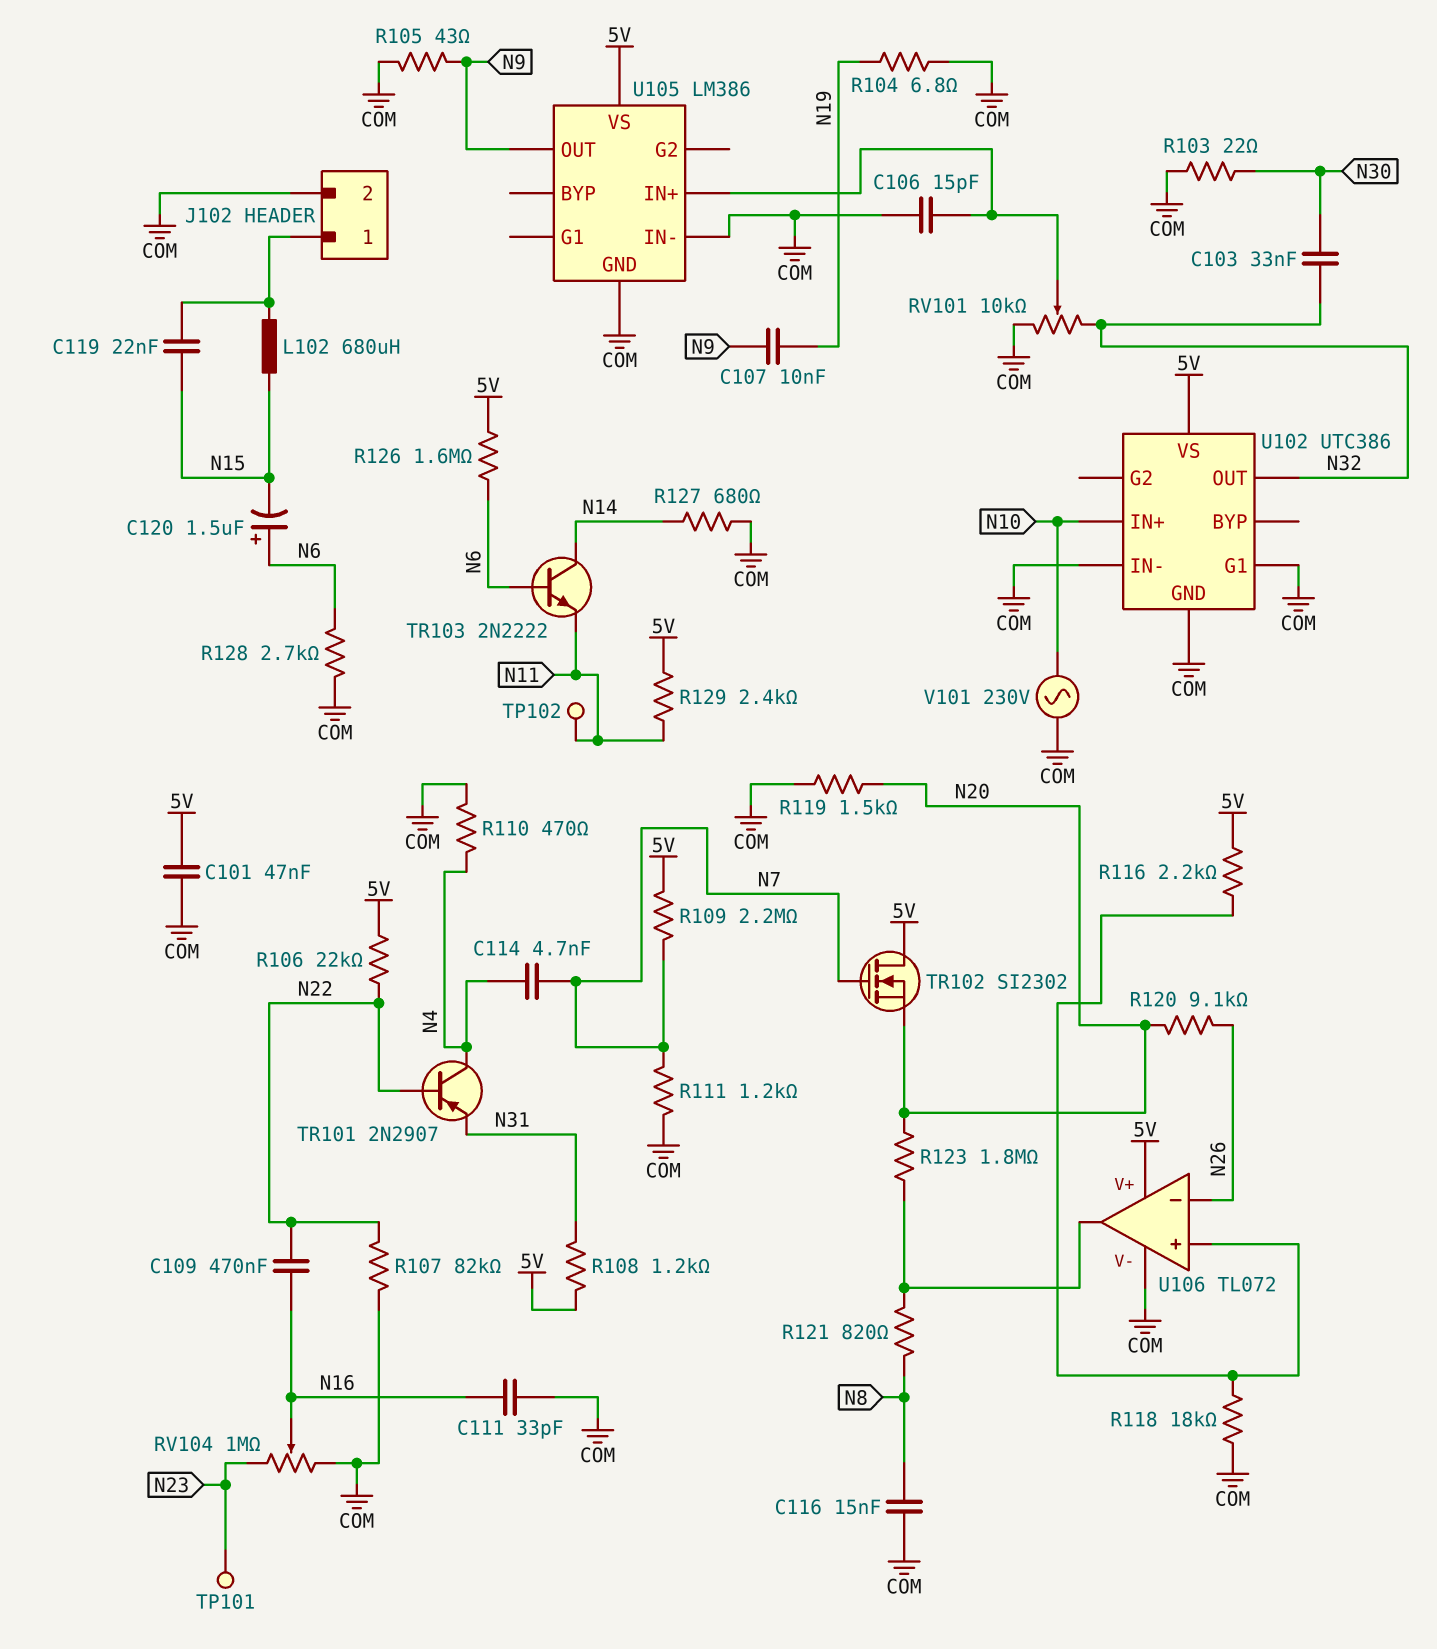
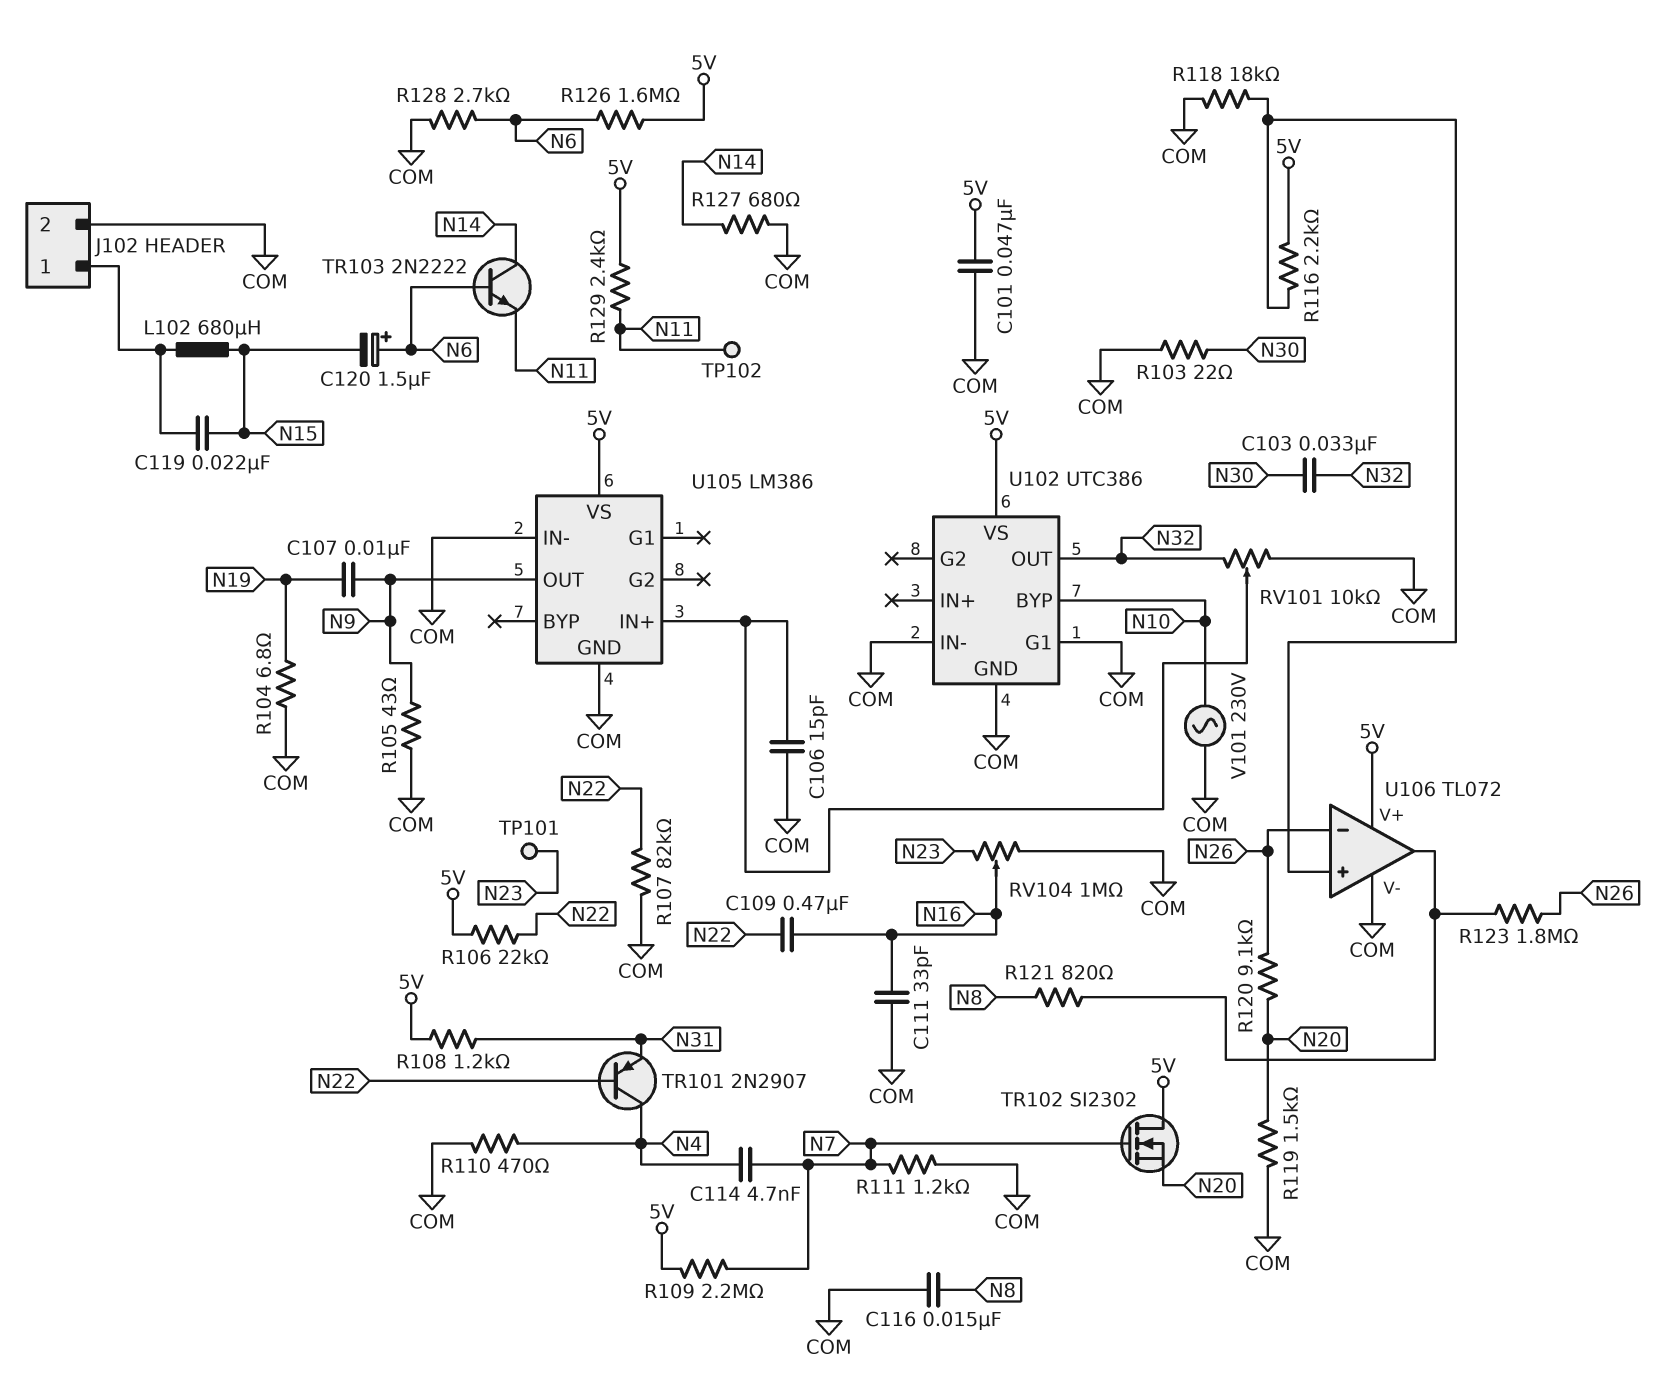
R123: 1.8M (N20, U106/out) -> 1.8M (N26, U106/out)
U102 pin BYP: none -> N10
U102 pin IN+: N10 -> none

